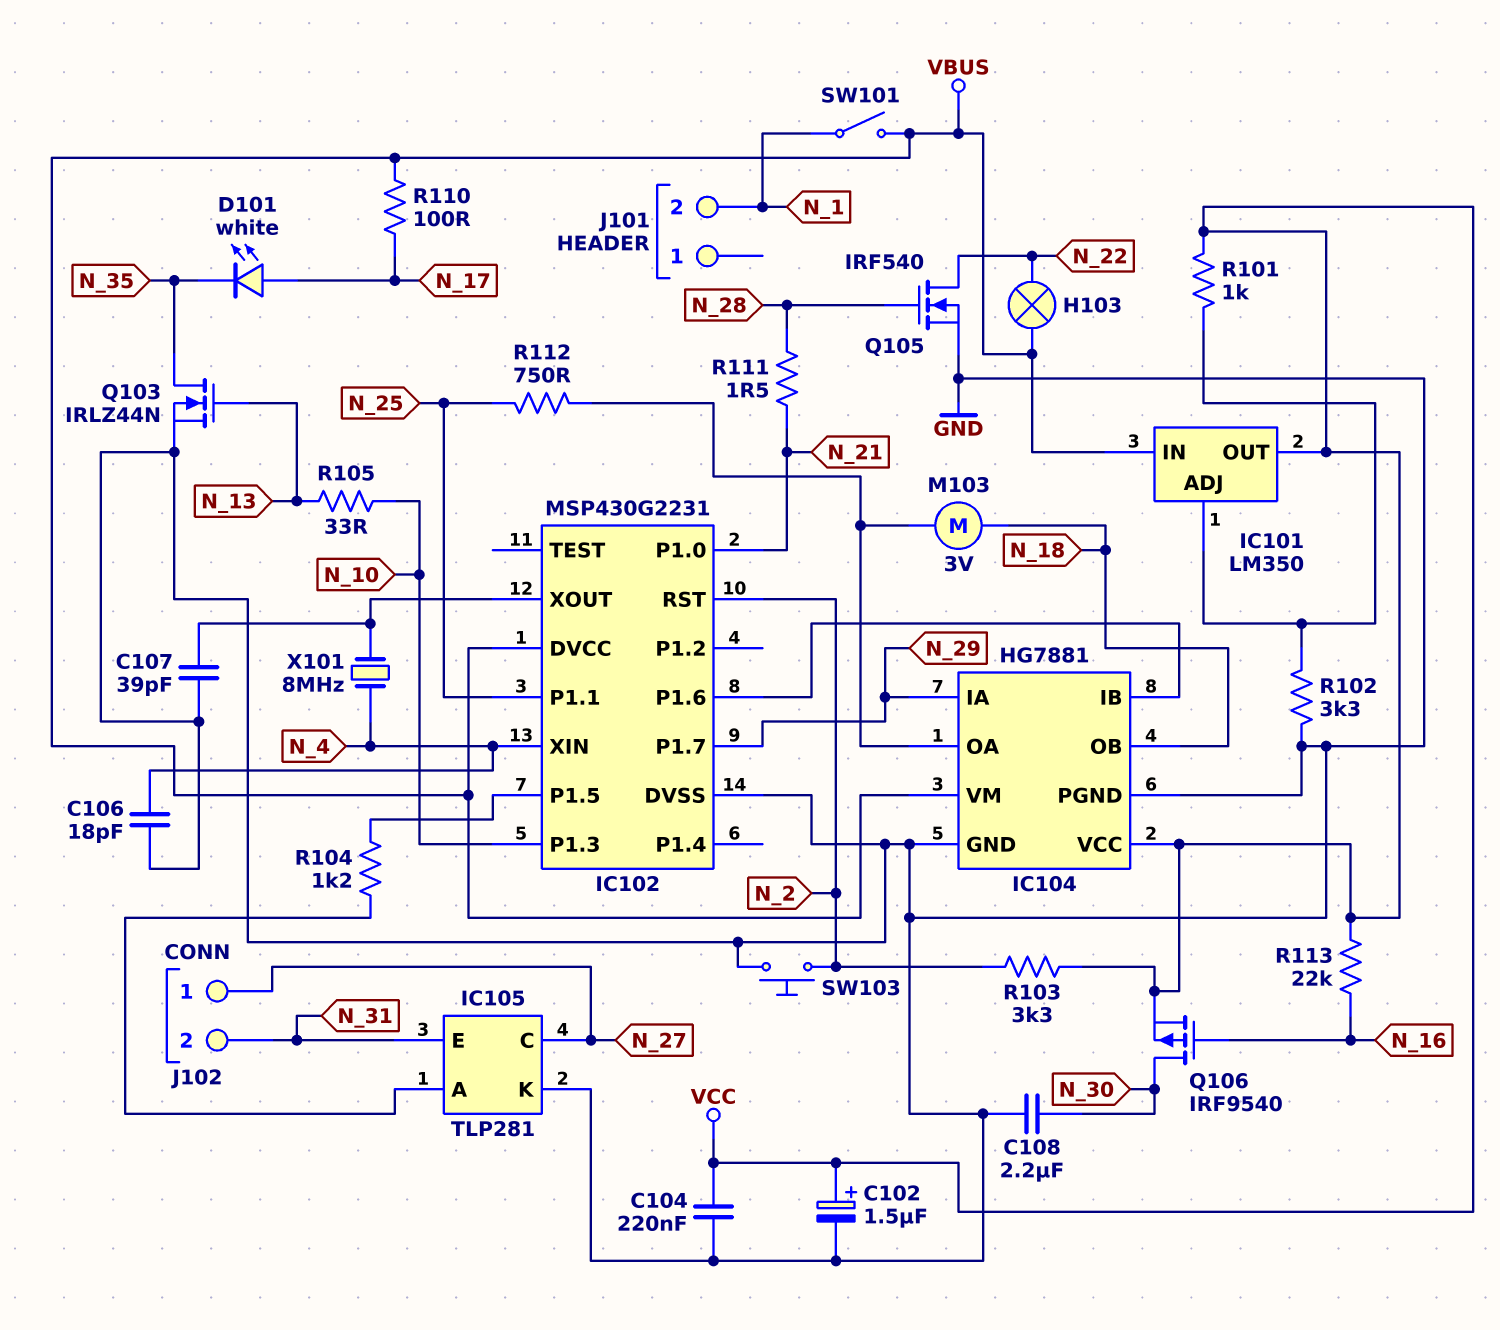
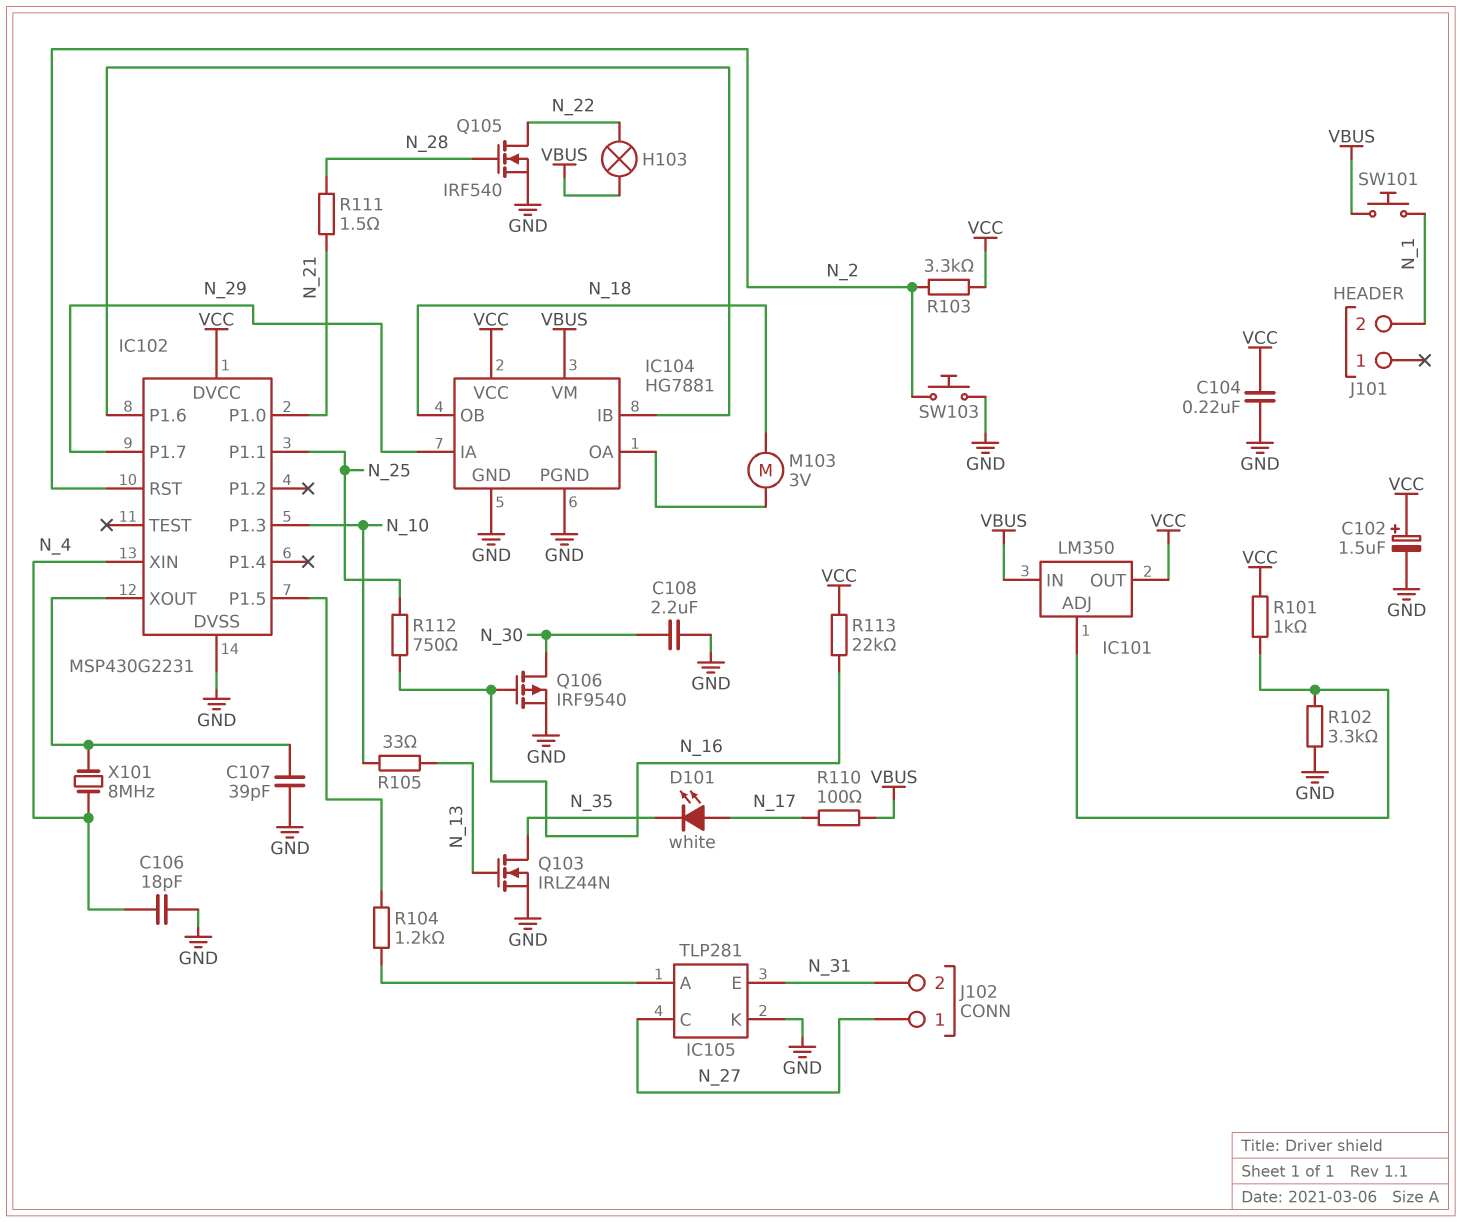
IC102 pin DVCC: VBUS -> VCC
Q106: PMOS IRF9540 (G N_16, D N_30, S VCC) -> PMOS IRF9540 (G N_16, D N_30, S GND)
R112: 750 (IC104/OA, N_25) -> 750 (N_16, N_25)
SW101: switch (N_1, VBUS) -> button (N_1, VBUS)

